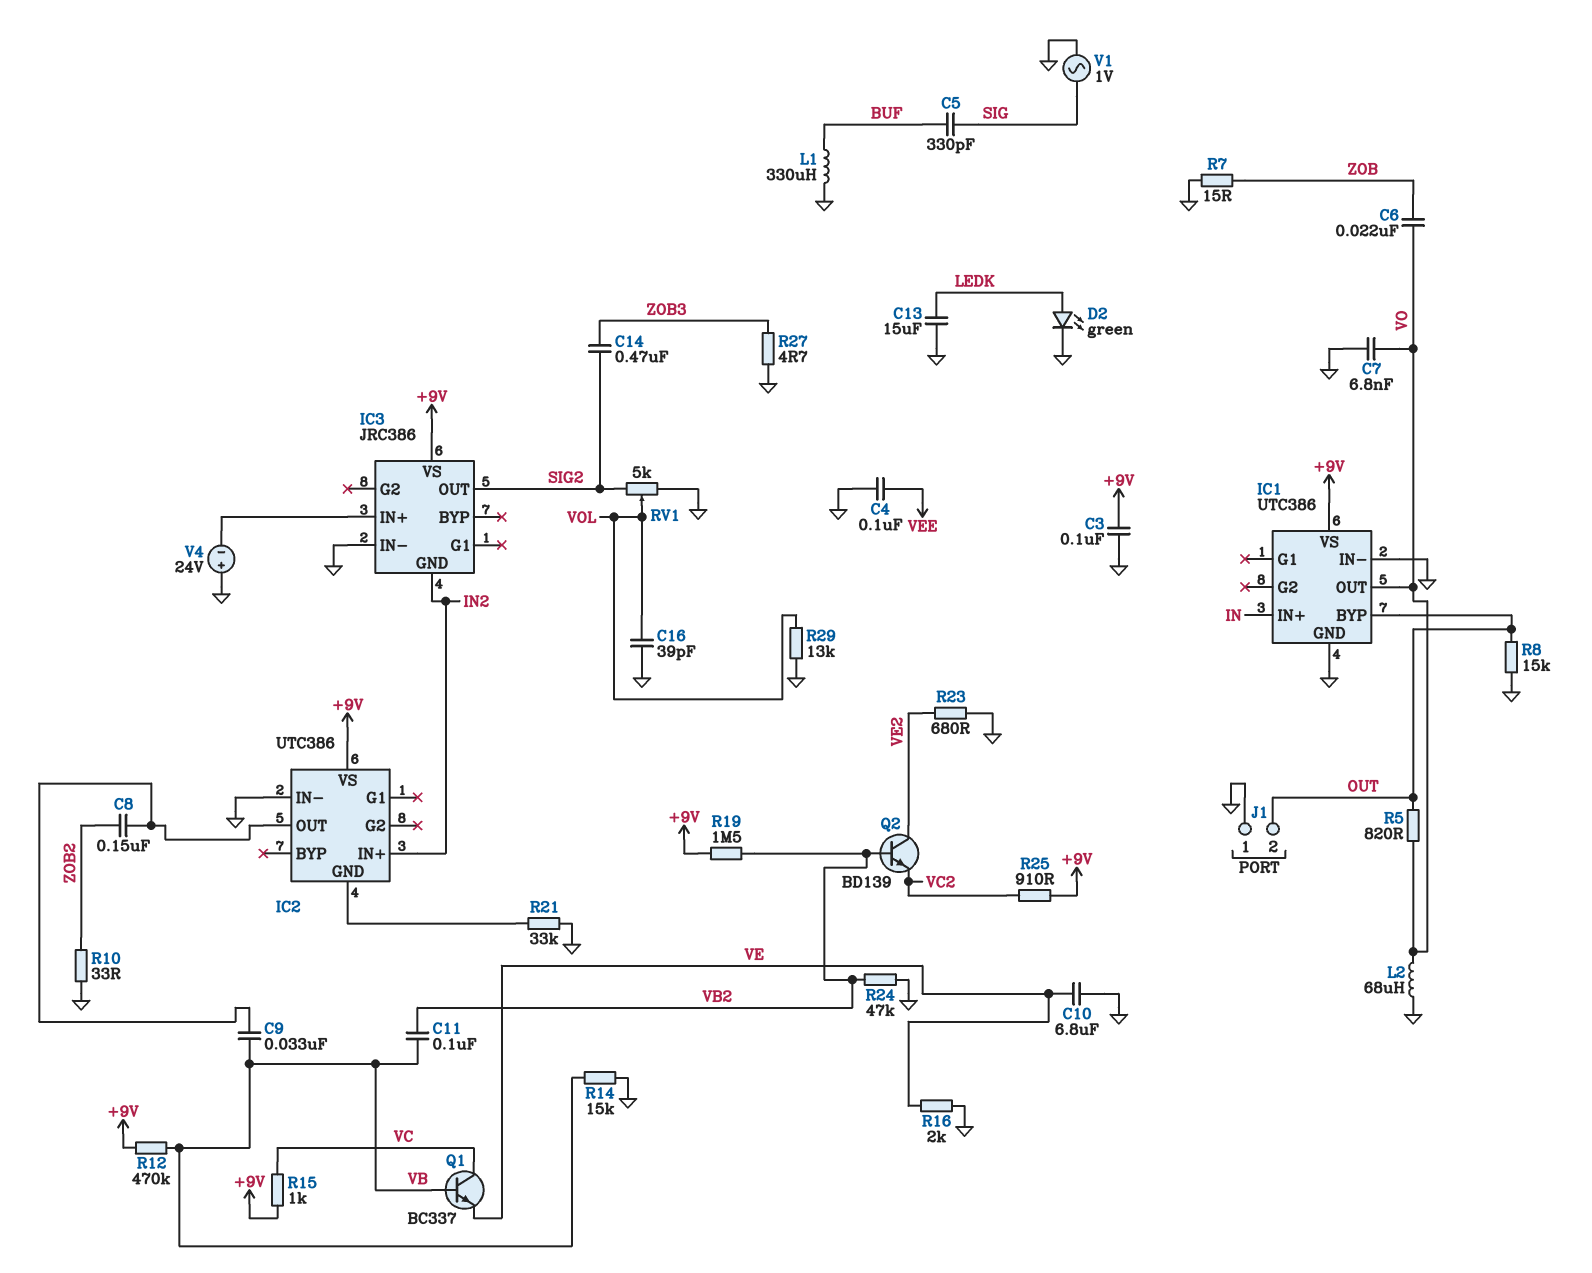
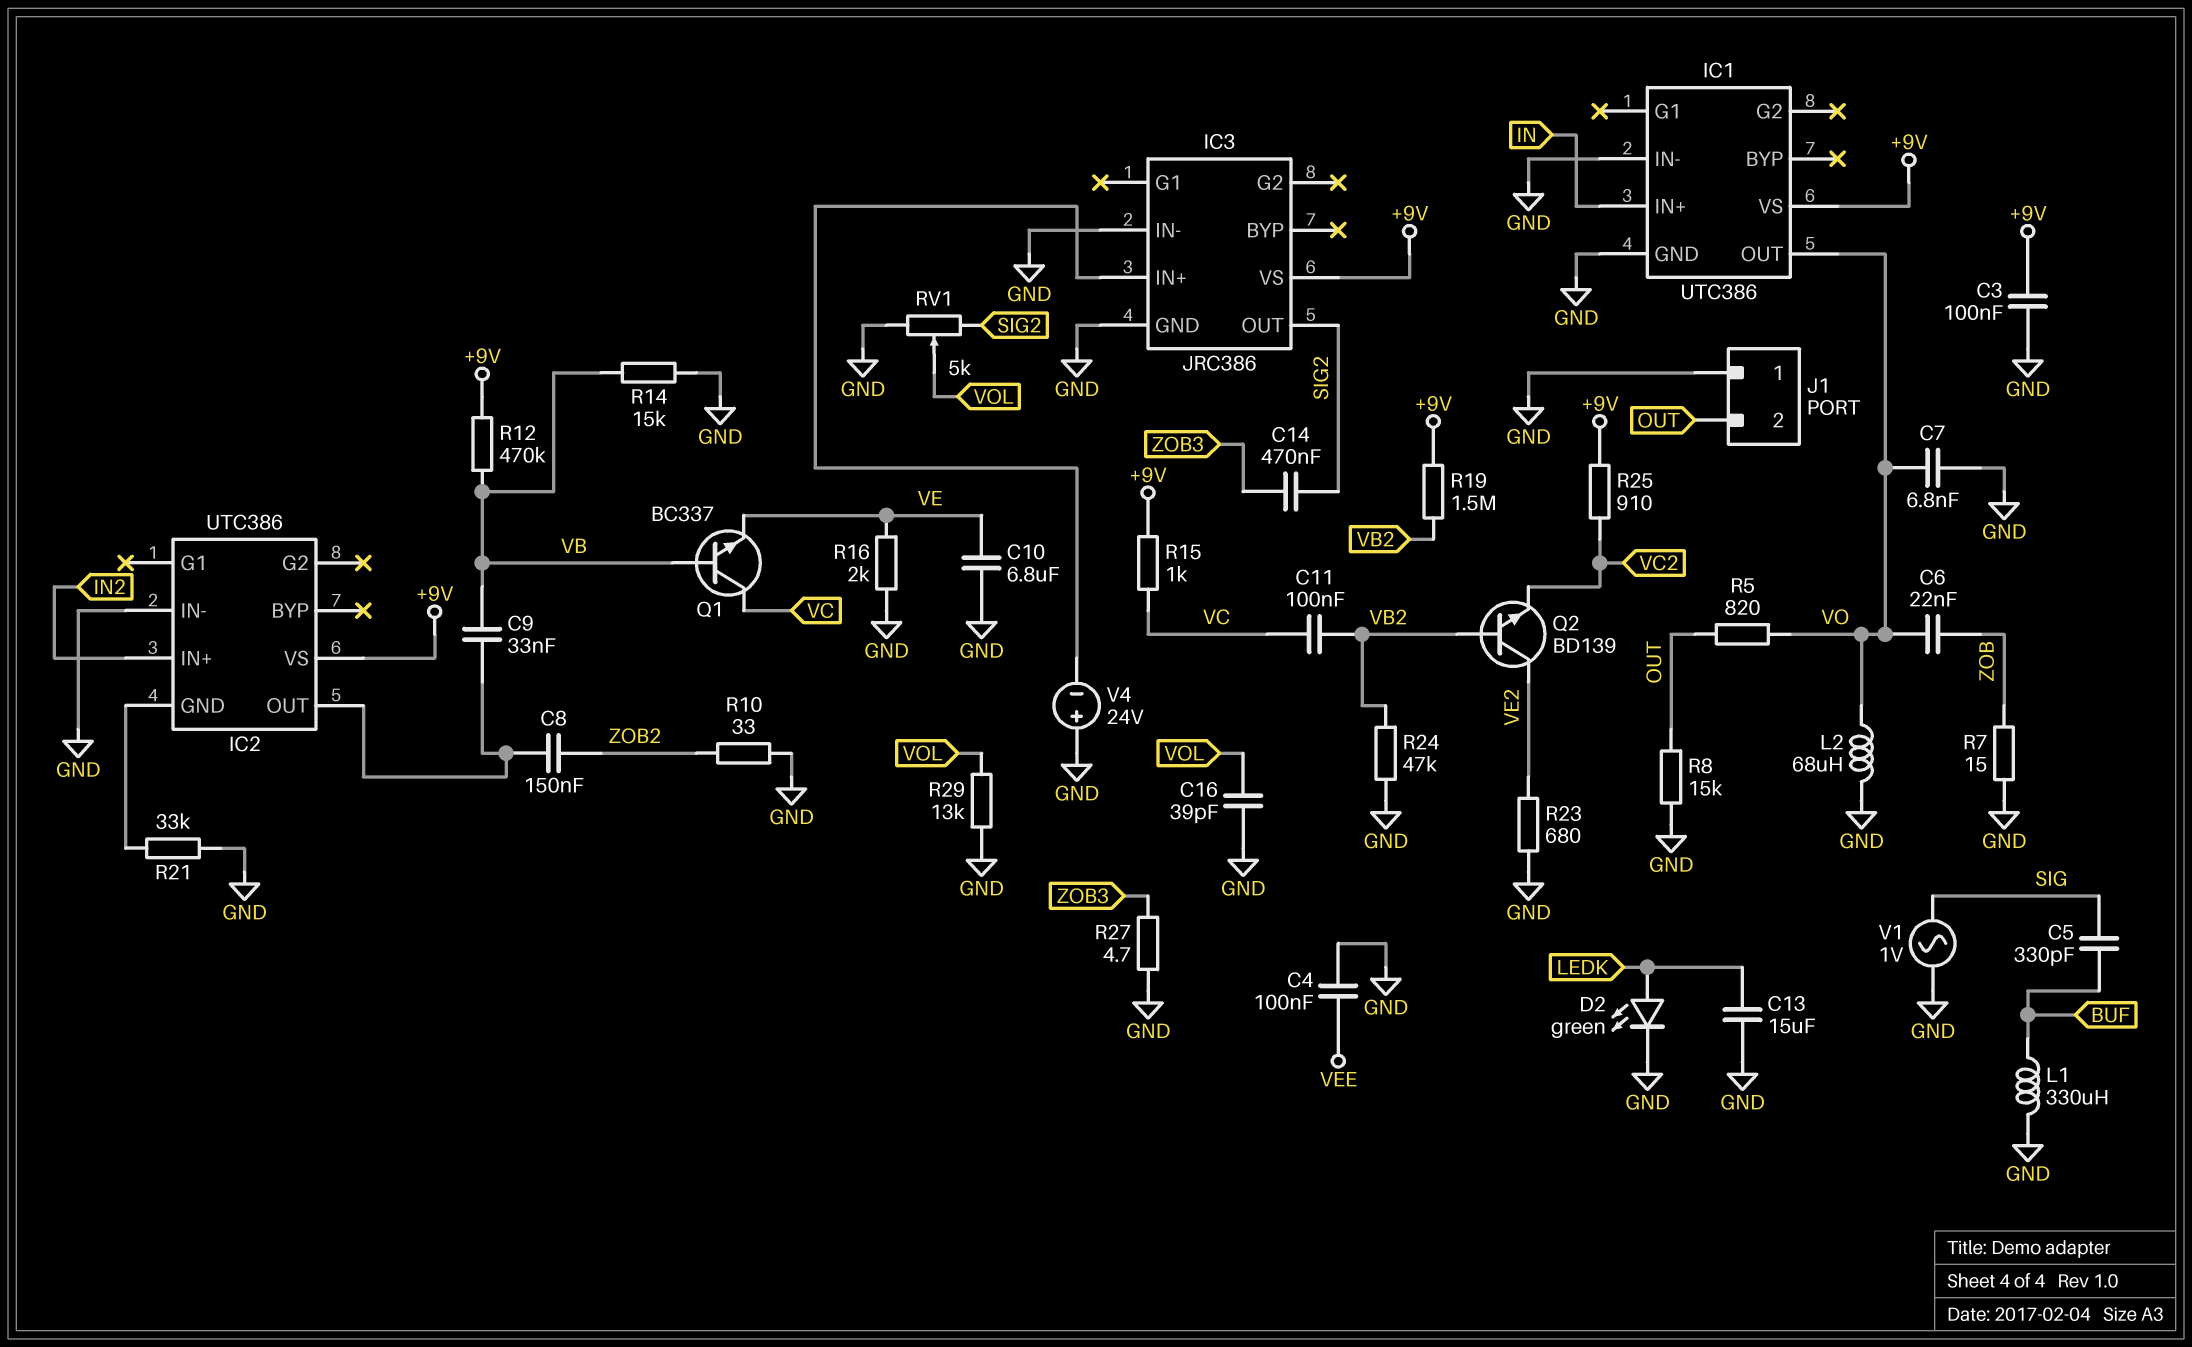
C11: 100nF (VB, VB2) -> 100nF (VB2, VC)
IC1 pin BYP: OUT -> none
IC3 pin GND: IN2 -> GND

